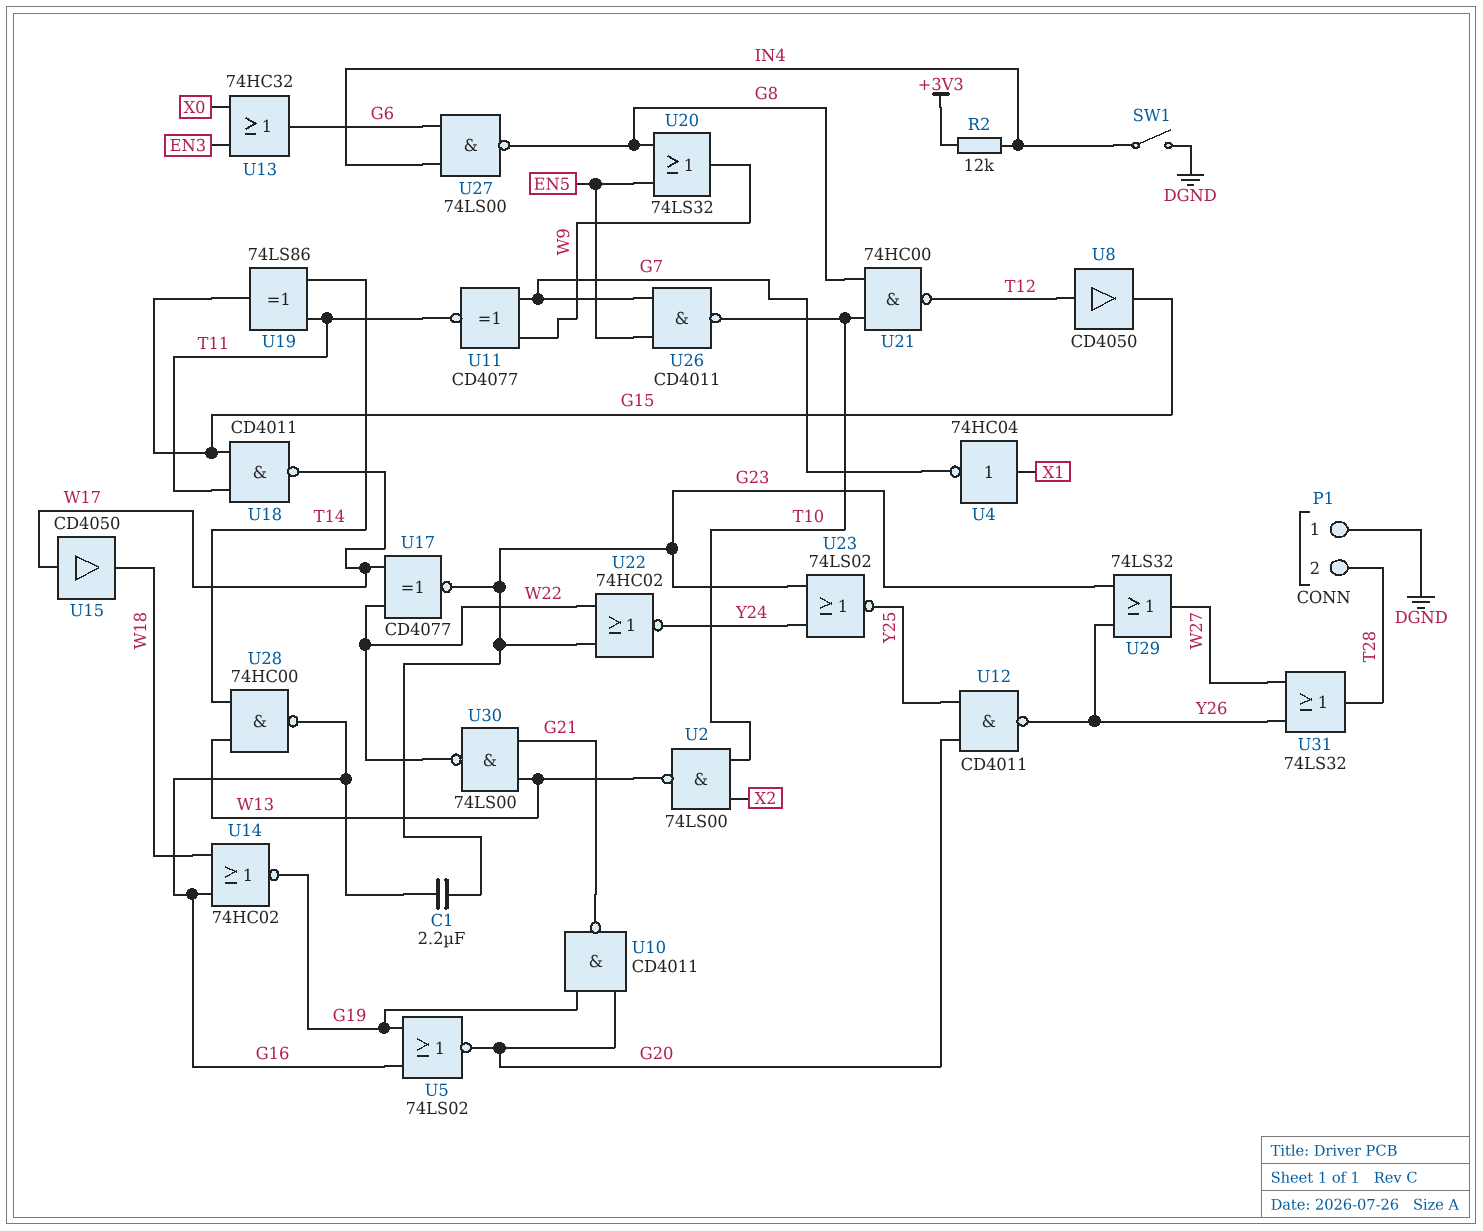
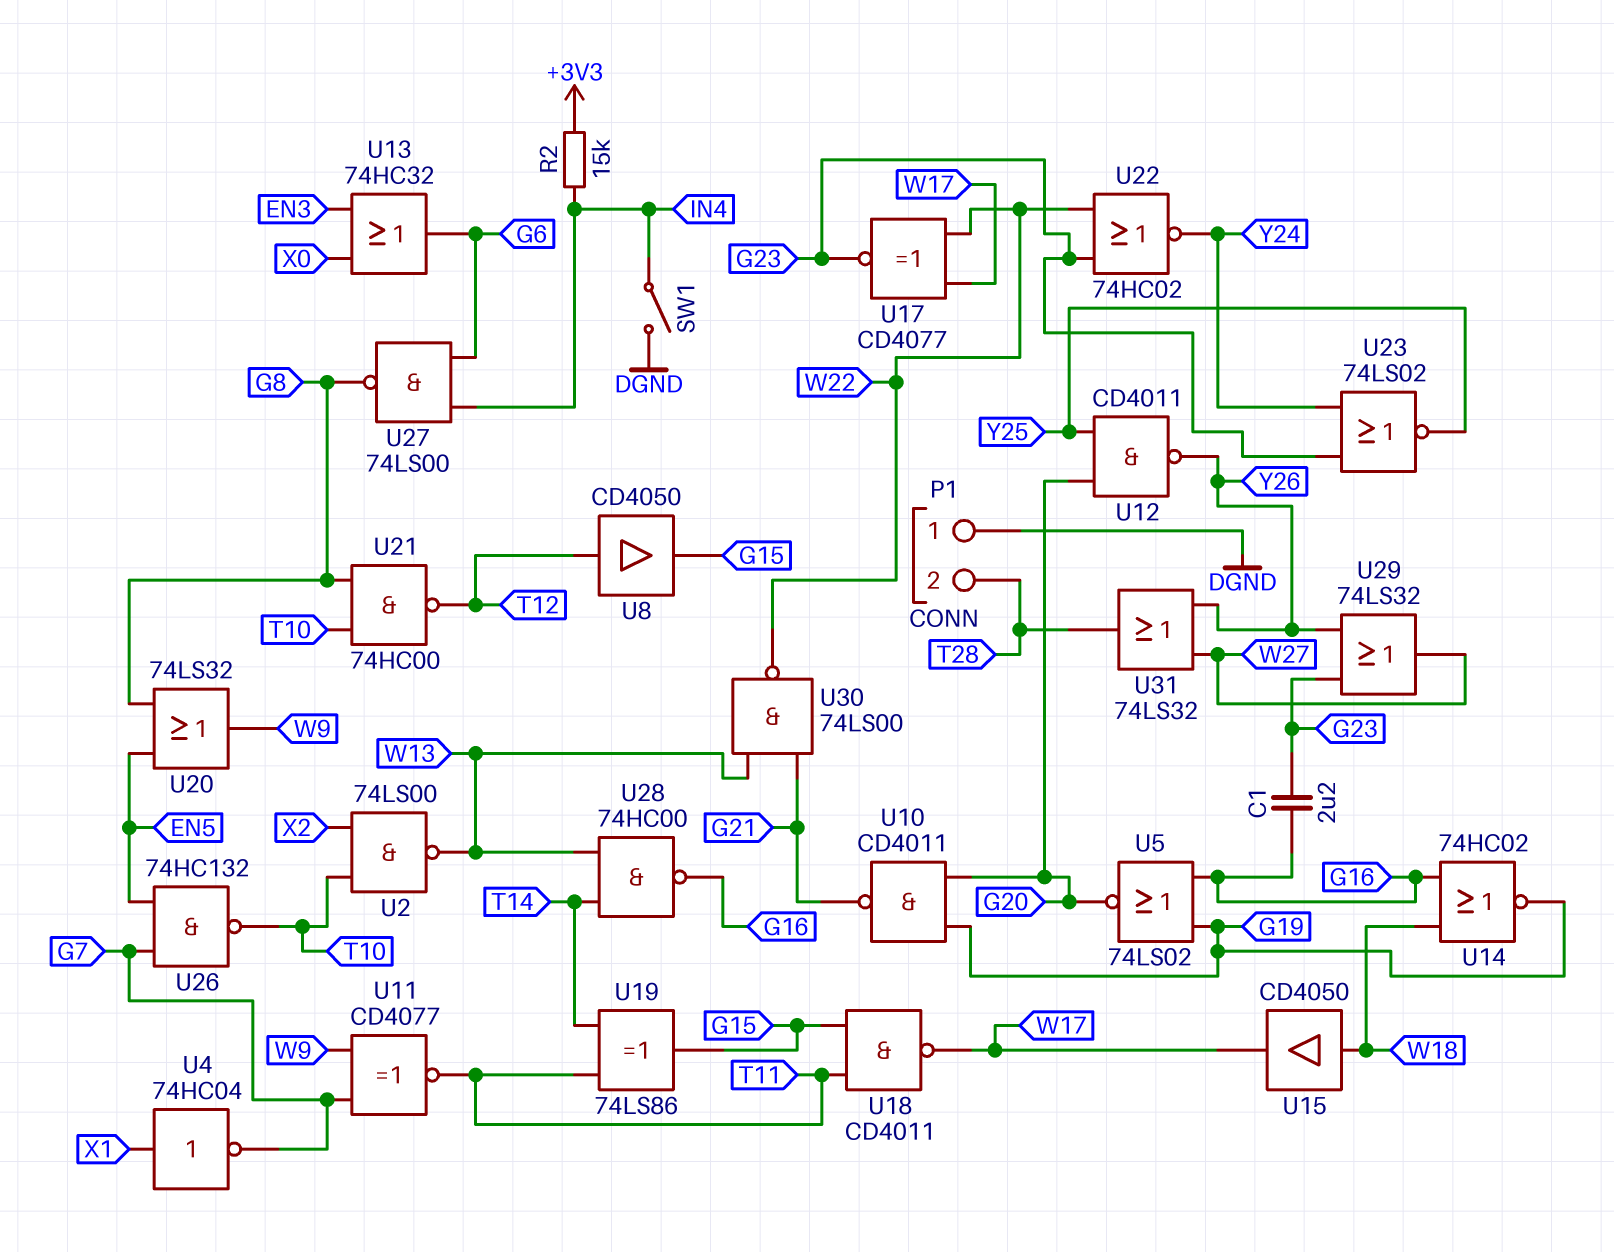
R2: 12k (+3V3, IN4) -> 15k (+3V3, IN4)
U15: buffer CD4050 (in W17, out W18) -> buffer CD4050 (in W18, out W17)
U26: NAND CD4011 (in EN5, in G7, out T10) -> NAND 74HC132 (in EN5, in G7, out T10)

